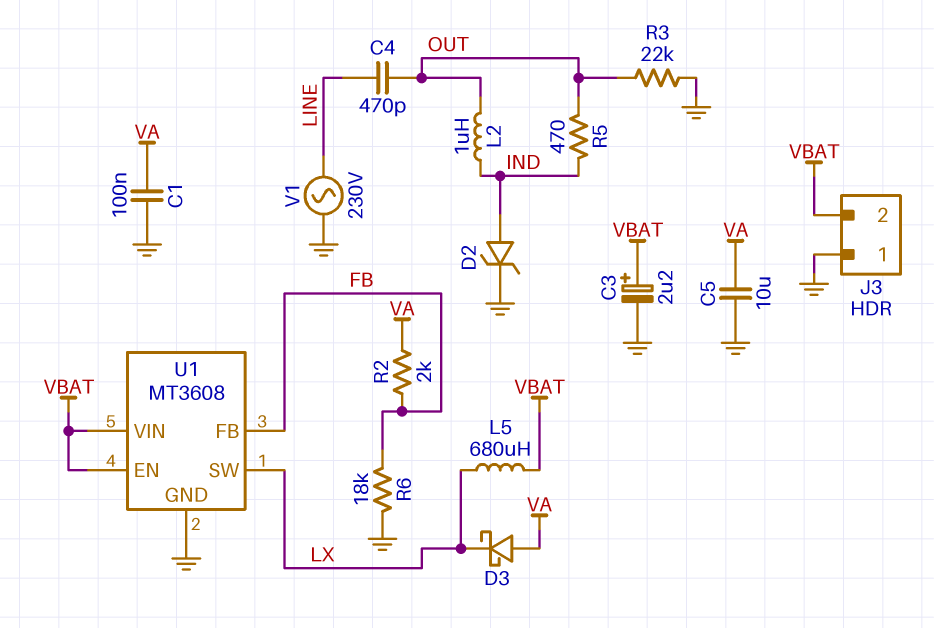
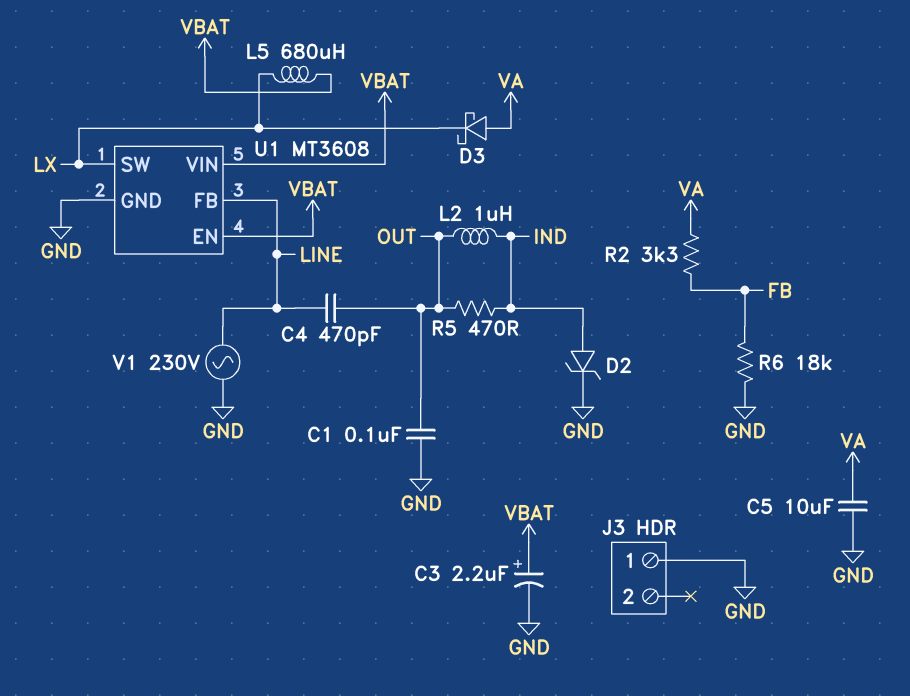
C1: 100nF (GND, VA) -> 100nF (GND, OUT)
J3 pin 2: VBAT -> none
R2: 2k (FB, VA) -> 3.3k (FB, VA)
R3: 22k (GND, OUT) -> none
U1 pin FB: FB -> LINE

